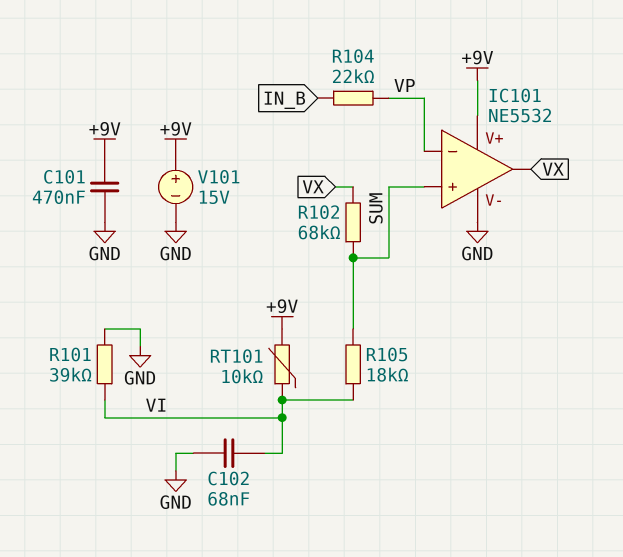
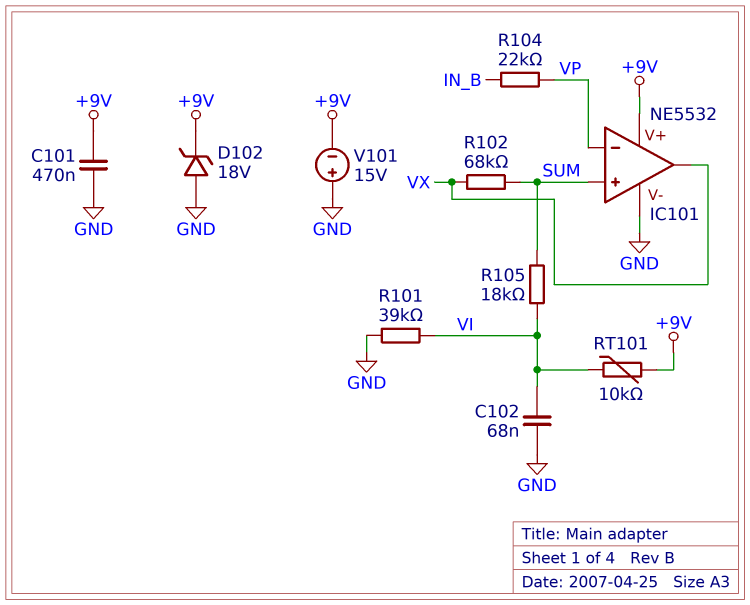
D102: none -> zener 18V (A GND, K +9V)
V101: 15V (plus +9V, minus GND) -> 15V (plus GND, minus +9V)

